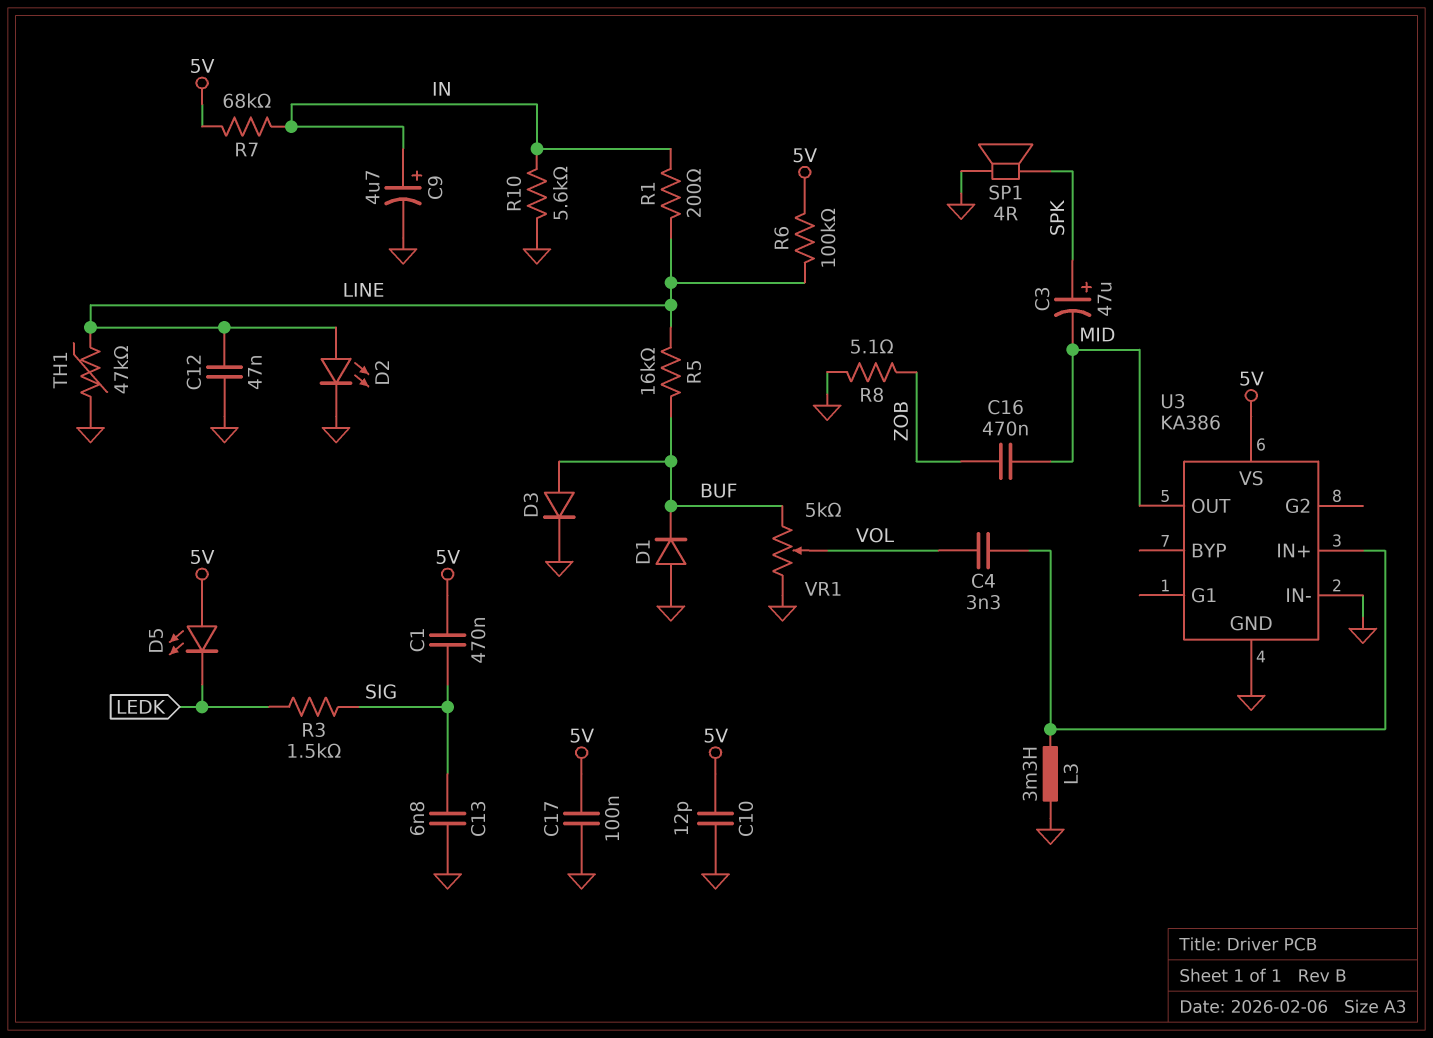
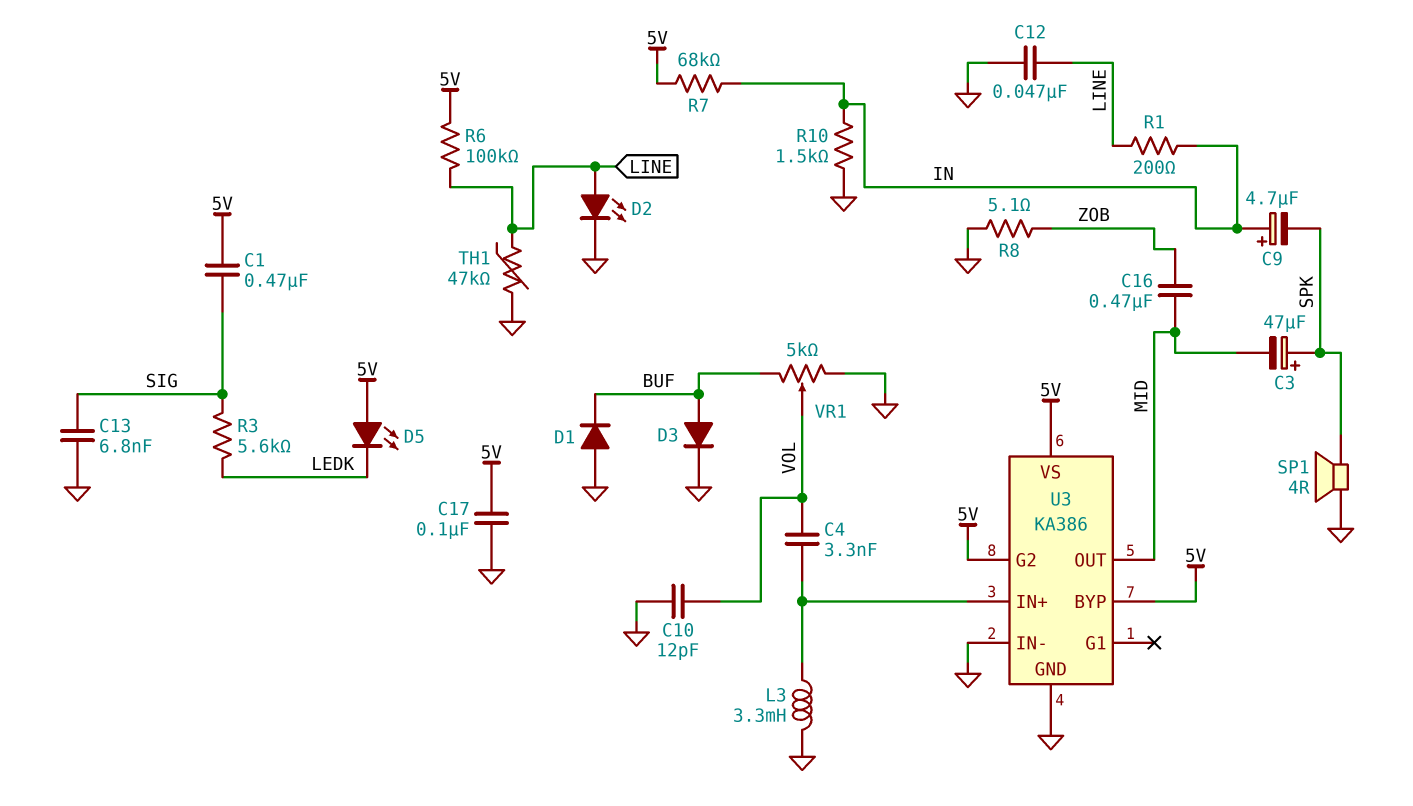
C9: 4.7uF (plus IN, minus GND) -> 4.7uF (plus IN, minus SPK)
C10: 12pF (5V, GND) -> 12pF (GND, VOL)
R3: 1.5k (LEDK, SIG) -> 5.6k (LEDK, SIG)
R5: 16k (BUF, LINE) -> none
R10: 5.6k (GND, IN) -> 1.5k (GND, IN)
U3 pin BYP: none -> 5V
U3 pin G2: none -> 5V

